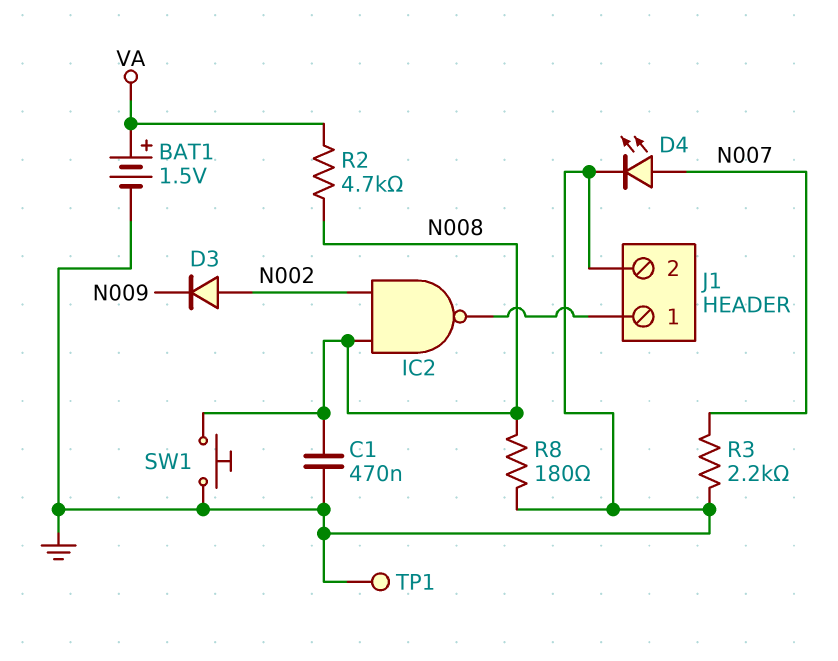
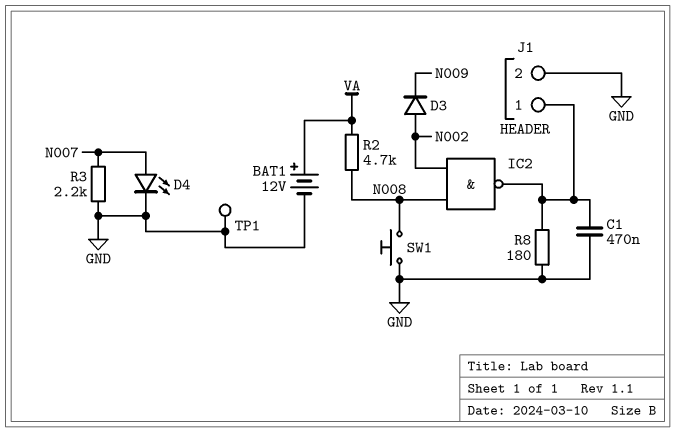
BAT1: 1.5V (plus VA, minus GND) -> 12V (plus VA, minus GND)
C1: 470nF (GND, N008) -> 470nF (GND, J1/1)
R8: 180 (GND, N008) -> 180 (GND, J1/1)

